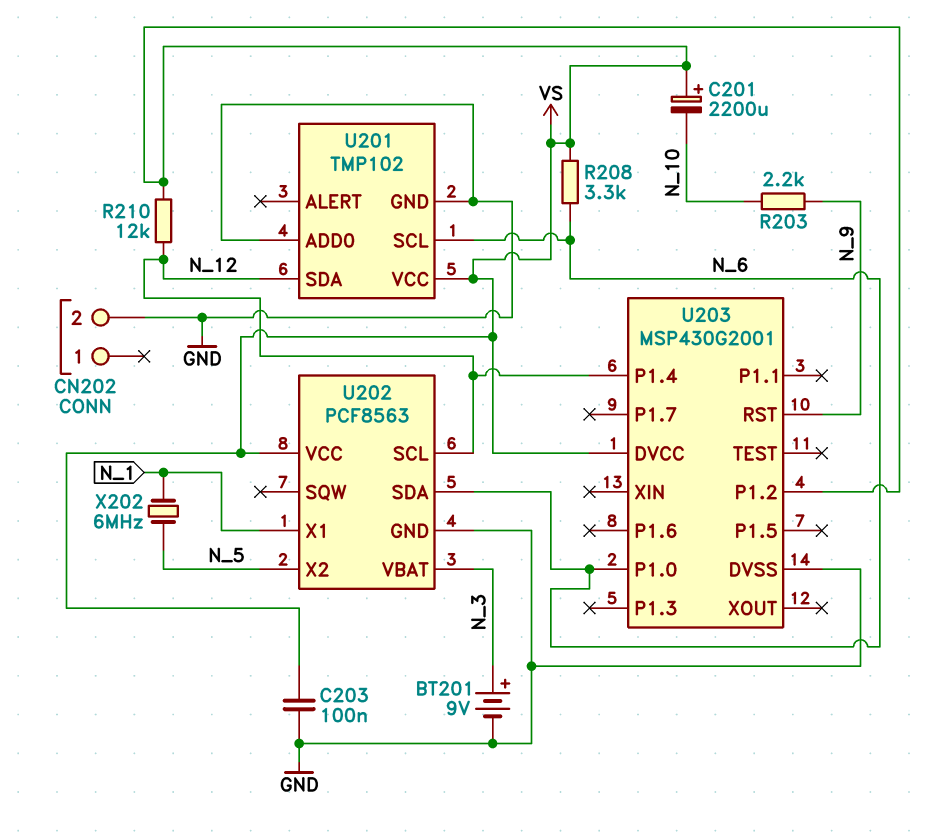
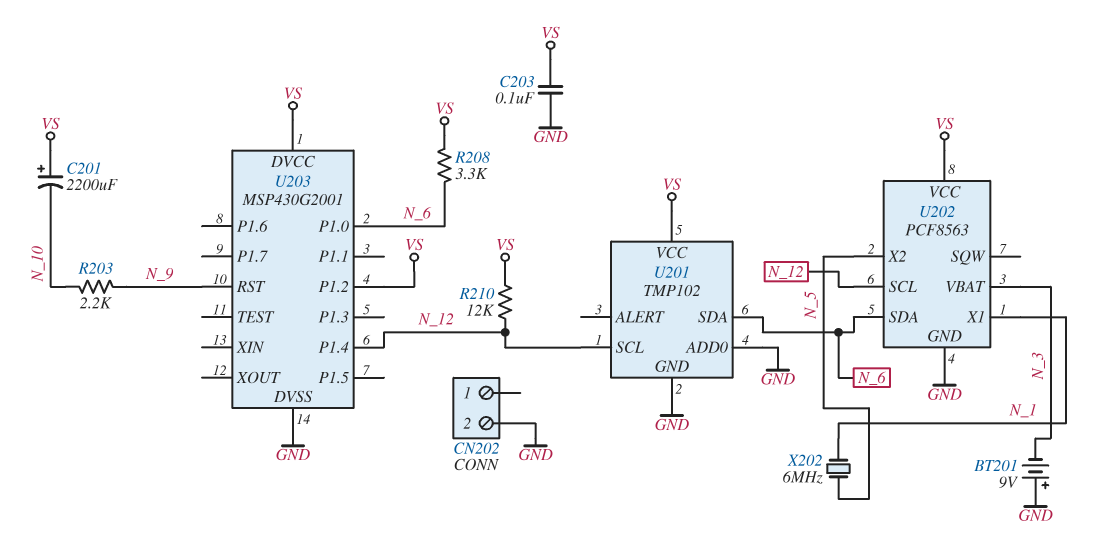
BT201: 9V (plus N_3, minus GND) -> 9V (plus GND, minus N_3)
U201 pin SCL: N_6 -> N_12
U201 pin SDA: N_12 -> N_6

